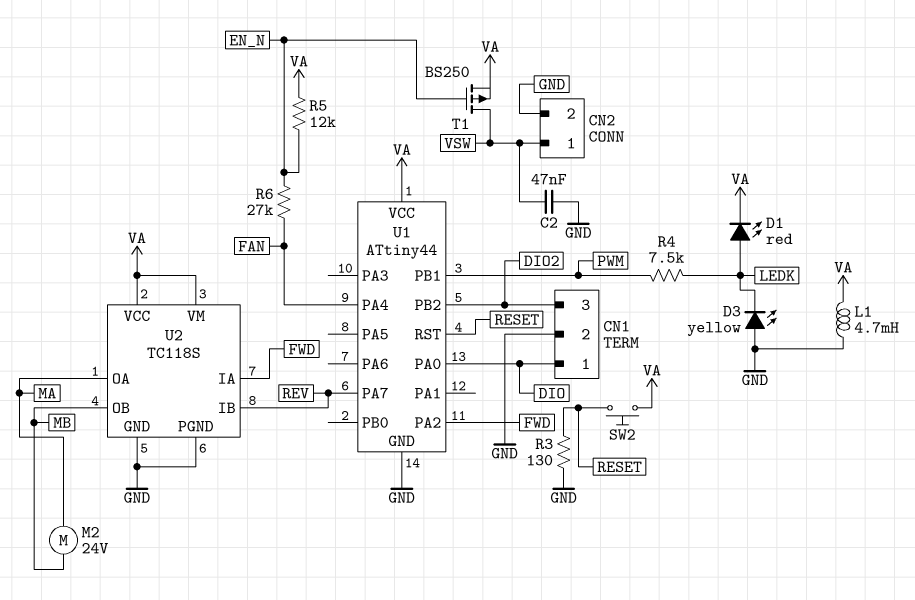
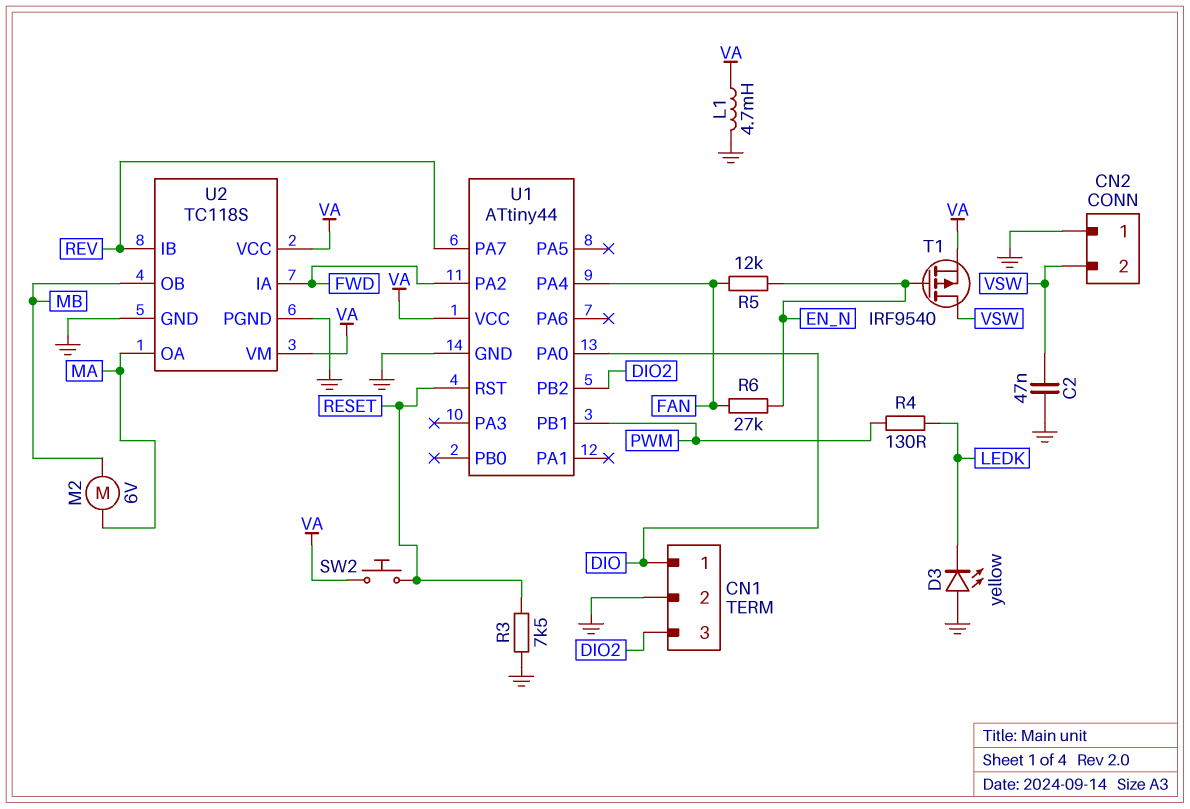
CN2 pin 1: VSW -> GND
CN2 pin 2: GND -> VSW
D1: LED red (A LEDK, K VA) -> none
M2: motor 24V (MA, MB) -> motor 6V (MA, MB)
R3: 130 (GND, RESET) -> 7.5k (GND, RESET)
R4: 7.5k (LEDK, PWM) -> 130 (LEDK, PWM)
R5: 12k (EN_N, VA) -> 12k (EN_N, FAN)
T1: PMOS BS250 (G EN_N, D VSW, S VA) -> PMOS IRF9540 (G EN_N, D VSW, S VA)

